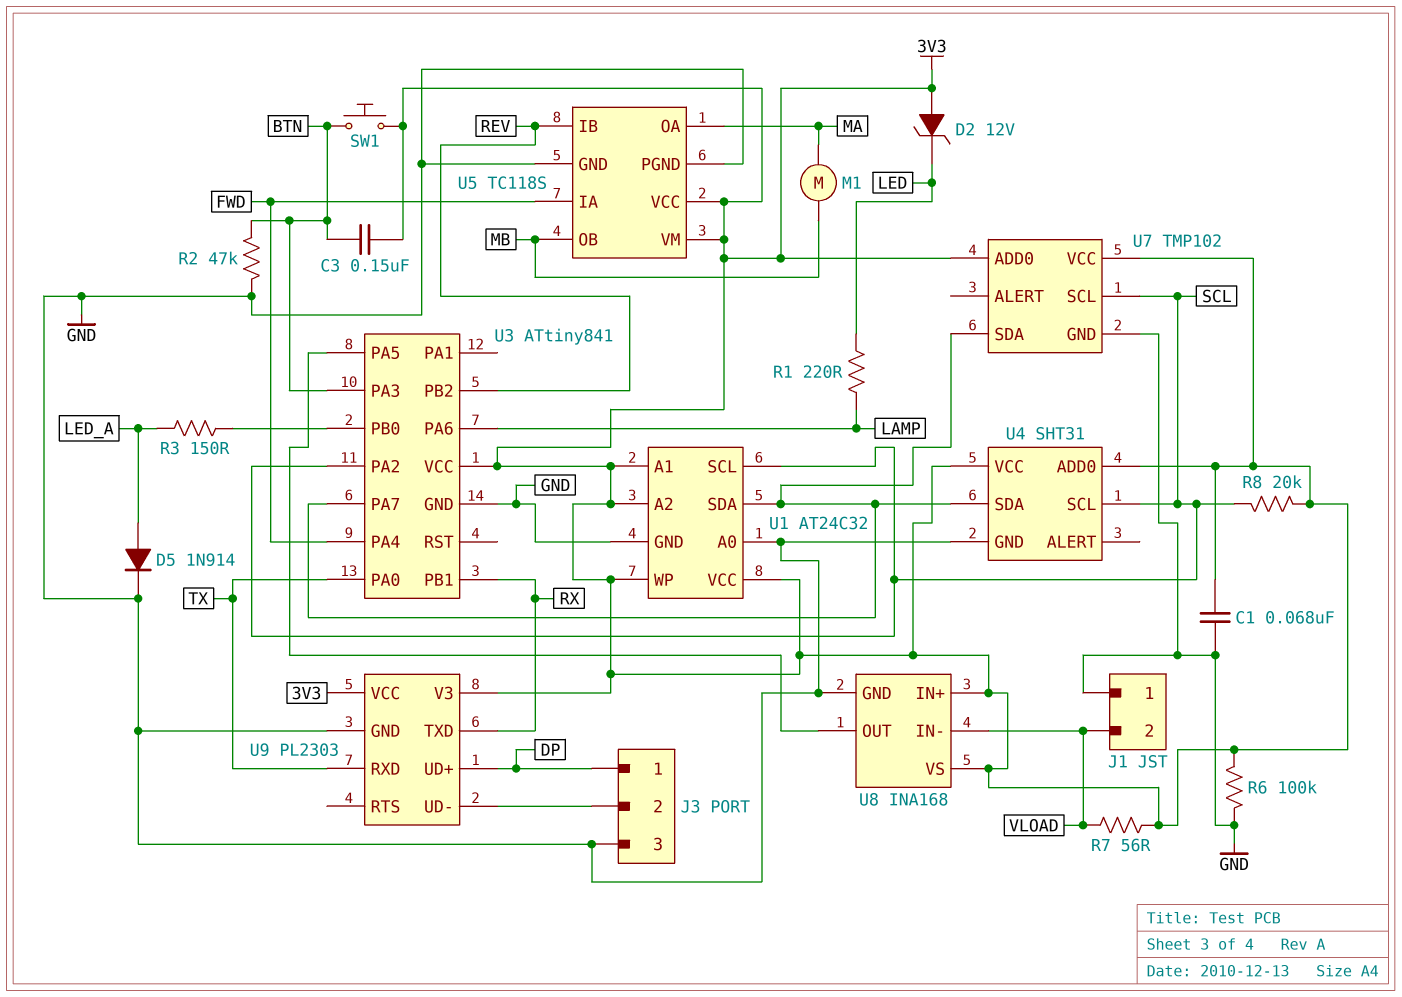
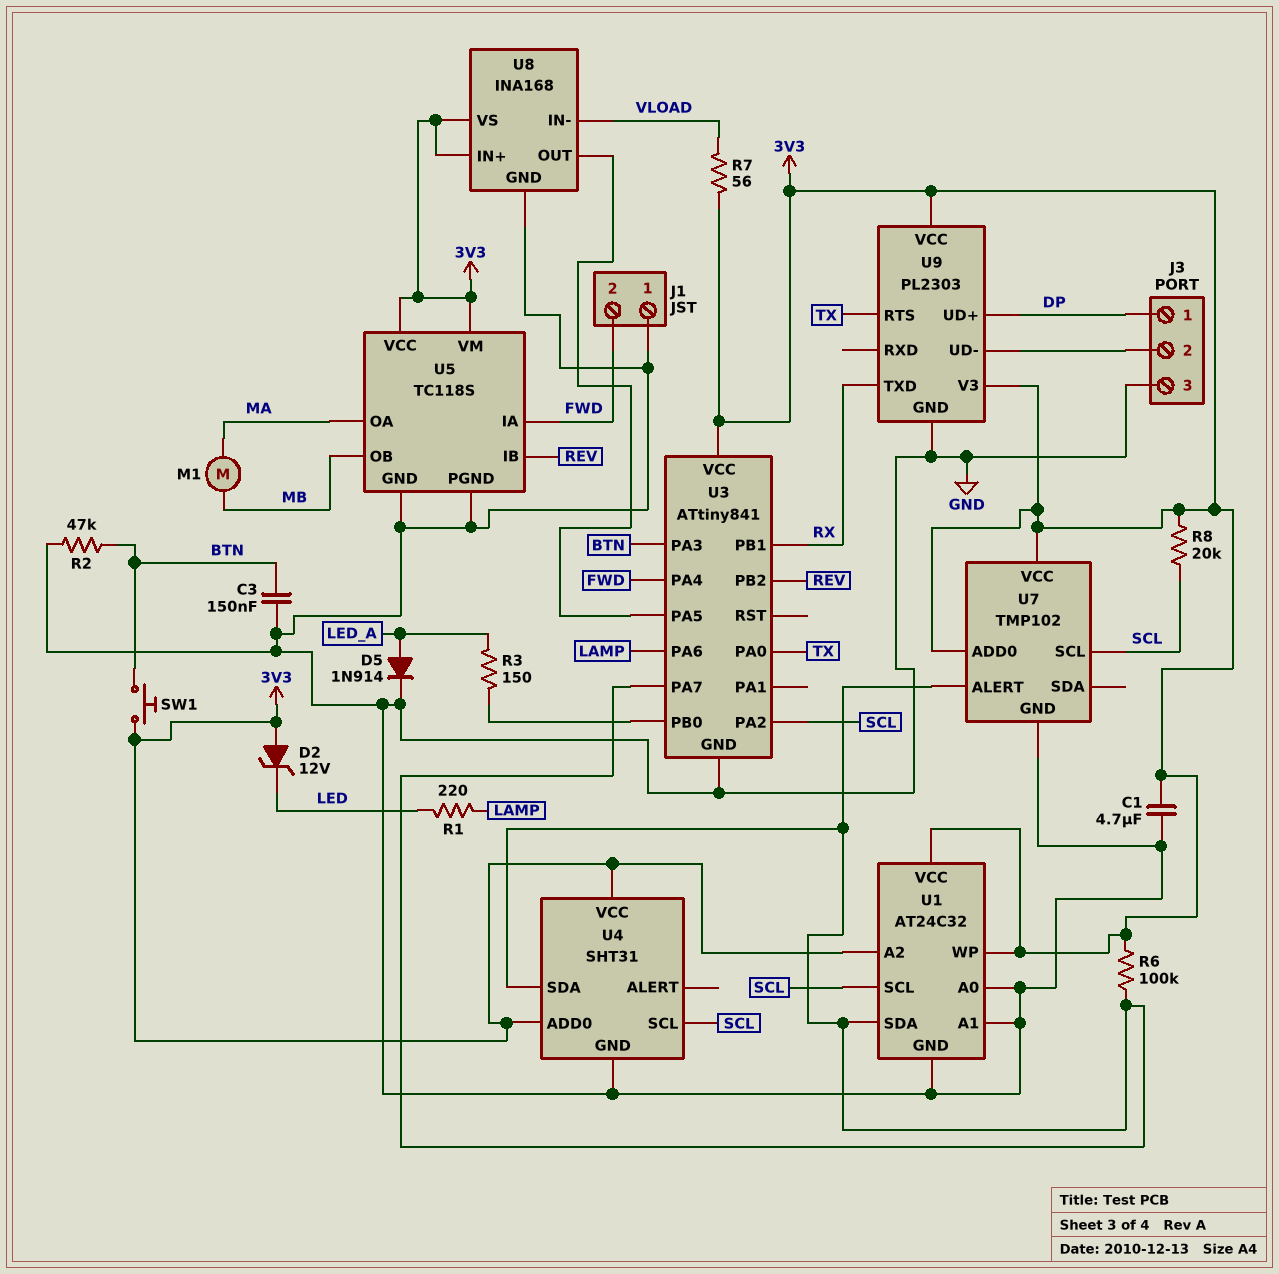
C1: 68nF (3V3, GND) -> 4.7uF (3V3, GND)
C3: 150nF (3V3, BTN) -> 150nF (BTN, GND)
J1 pin 2: VLOAD -> FWD
R6: 100k (3V3, GND) -> 100k (3V3, U1/SDA)
U1 pin A1: 3V3 -> GND
U7 pin ALERT: none -> U1/SDA
U7 pin SDA: U1/SDA -> none
U9 pin RTS: none -> TX
U9 pin RXD: TX -> none

